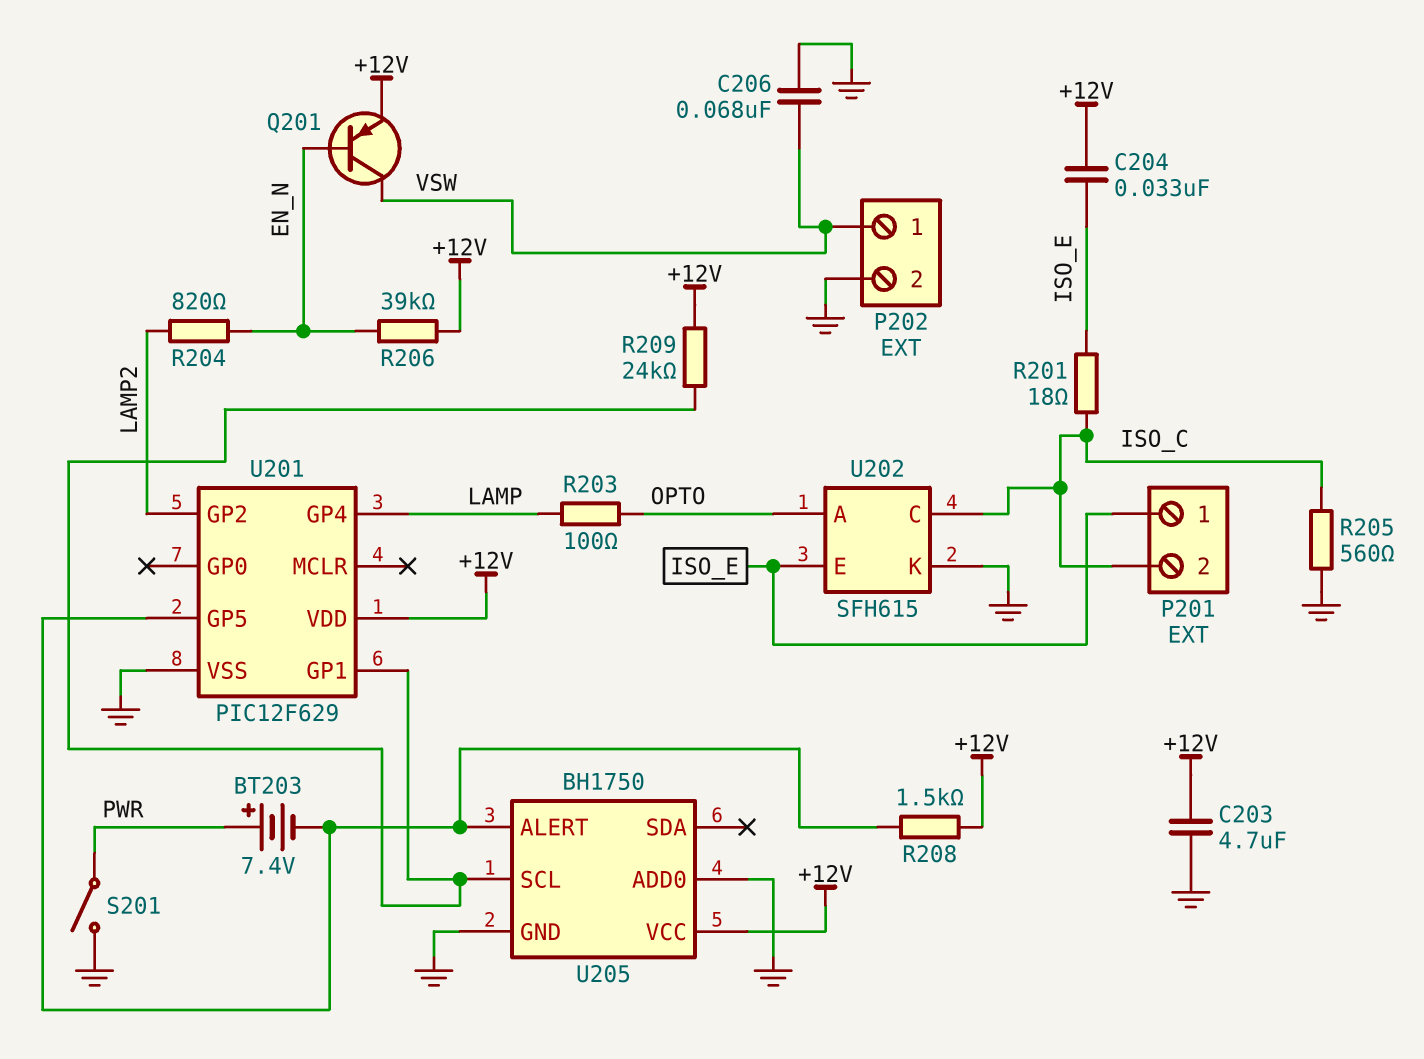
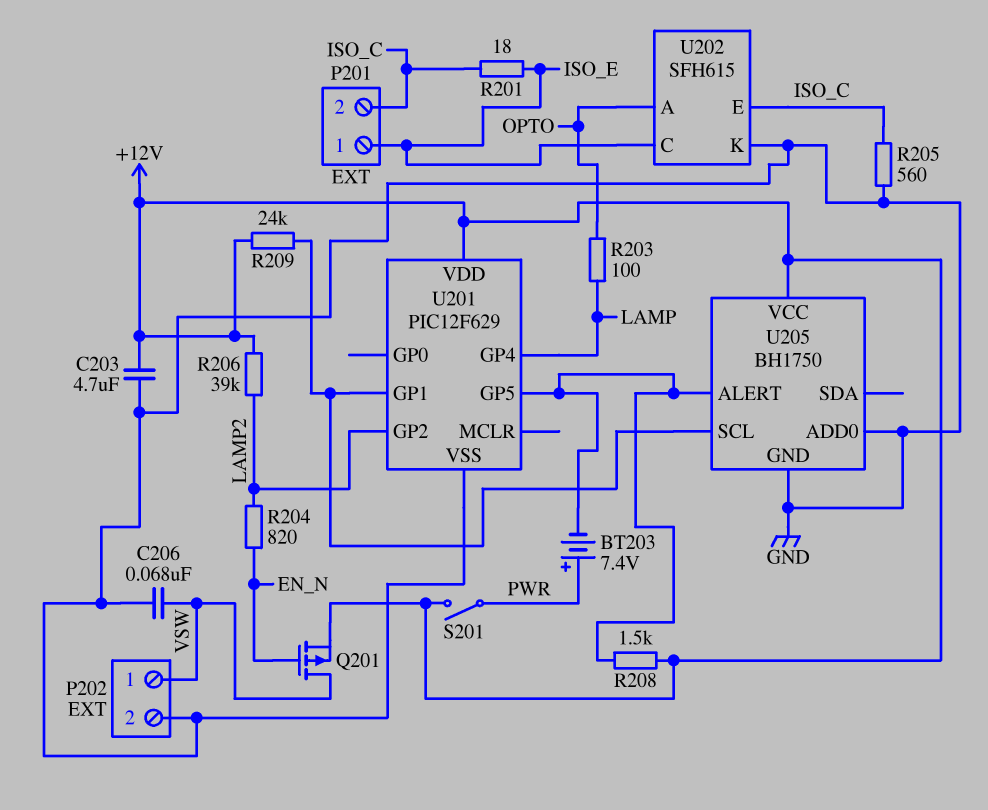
C204: 33nF (+12V, ISO_E) -> none
Q201: PNP (B EN_N, C VSW, E +12V) -> PMOS (G EN_N, D VSW, S +12V)
R206: 39k (+12V, EN_N) -> 39k (+12V, LAMP2)
S201: switch (GND, PWR) -> switch (+12V, PWR)
U202 pin C: ISO_C -> ISO_E
U202 pin E: ISO_E -> ISO_C

